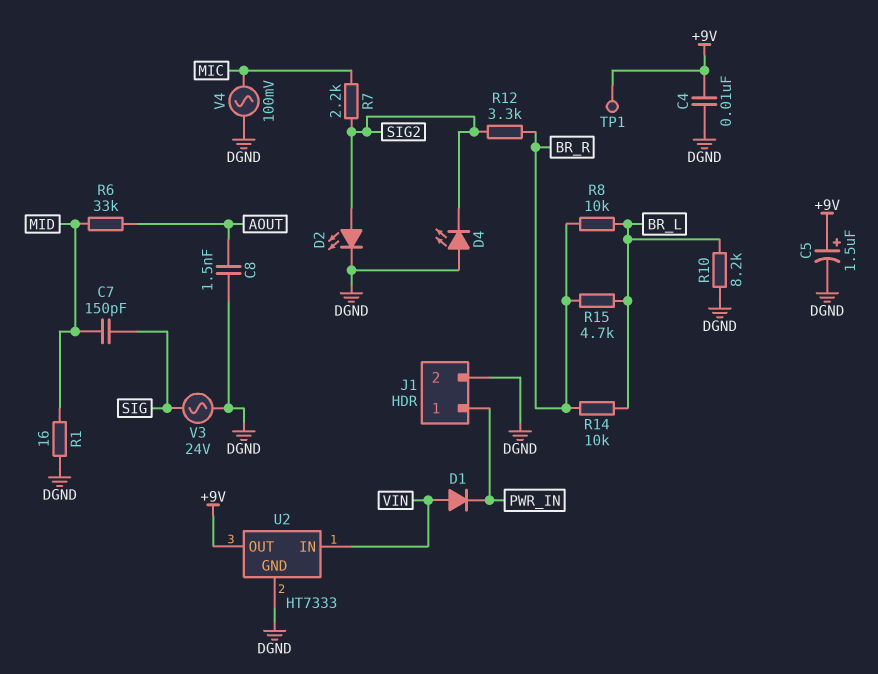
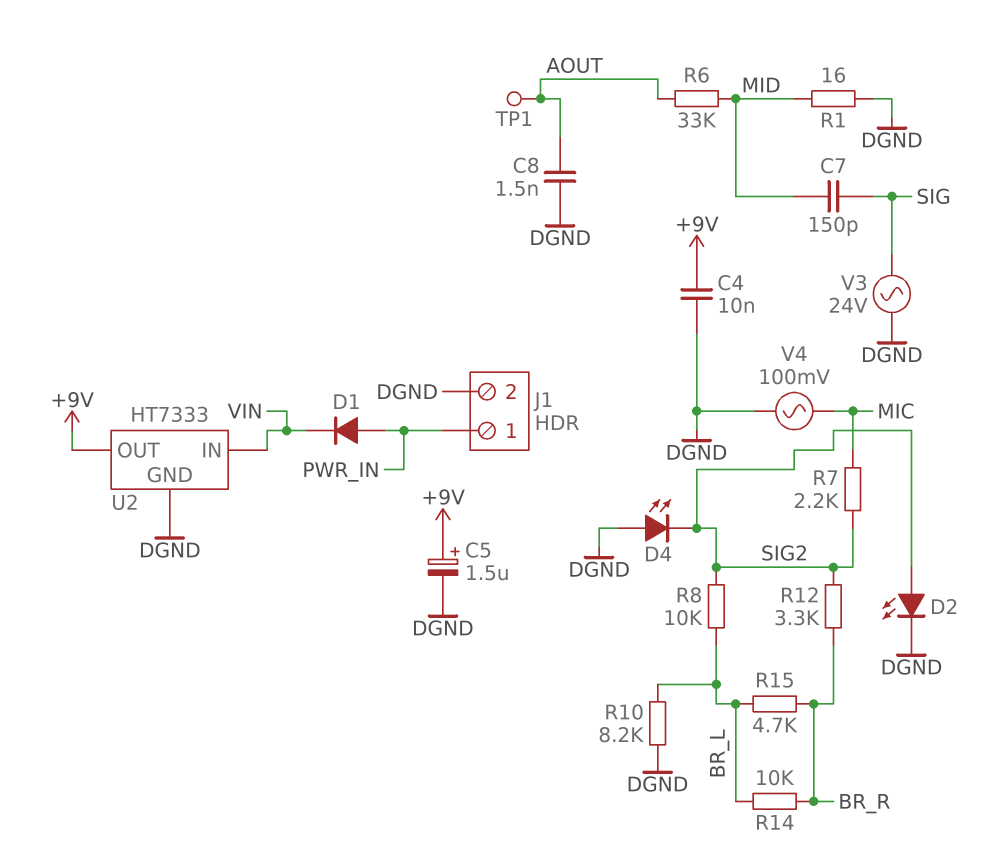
D1: diode (A VIN, K PWR_IN) -> diode (A PWR_IN, K VIN)
R8: 10k (BR_L, BR_R) -> 10k (BR_L, SIG2)
TP1: test point (+9V) -> test point (AOUT)

